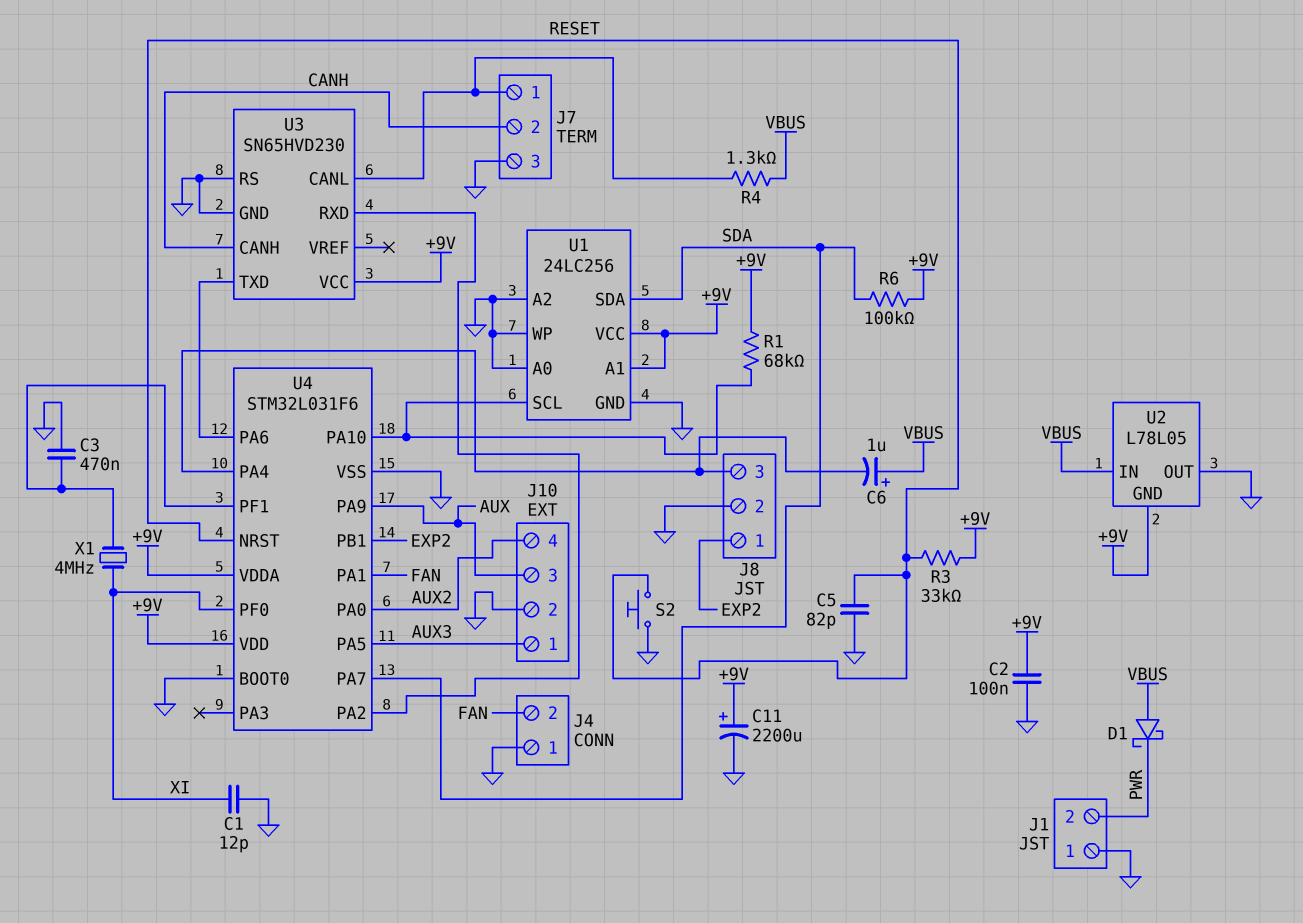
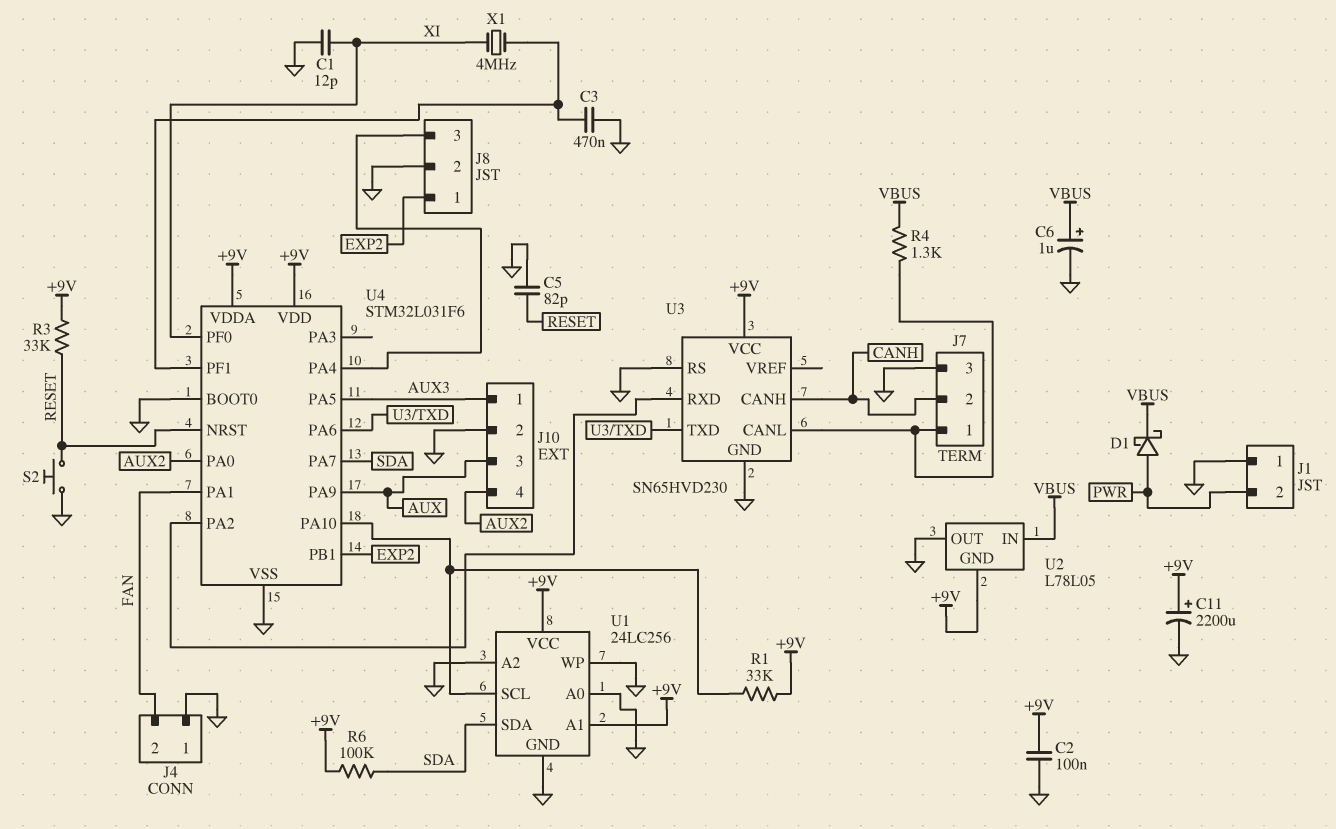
C6: 1uF (plus VBUS, minus J8/3) -> 1uF (plus VBUS, minus GND)
D1: schottky (A VBUS, K PWR) -> schottky (A PWR, K VBUS)
R1: 68k (+9V, U1/SCL) -> 33k (+9V, U1/SCL)

